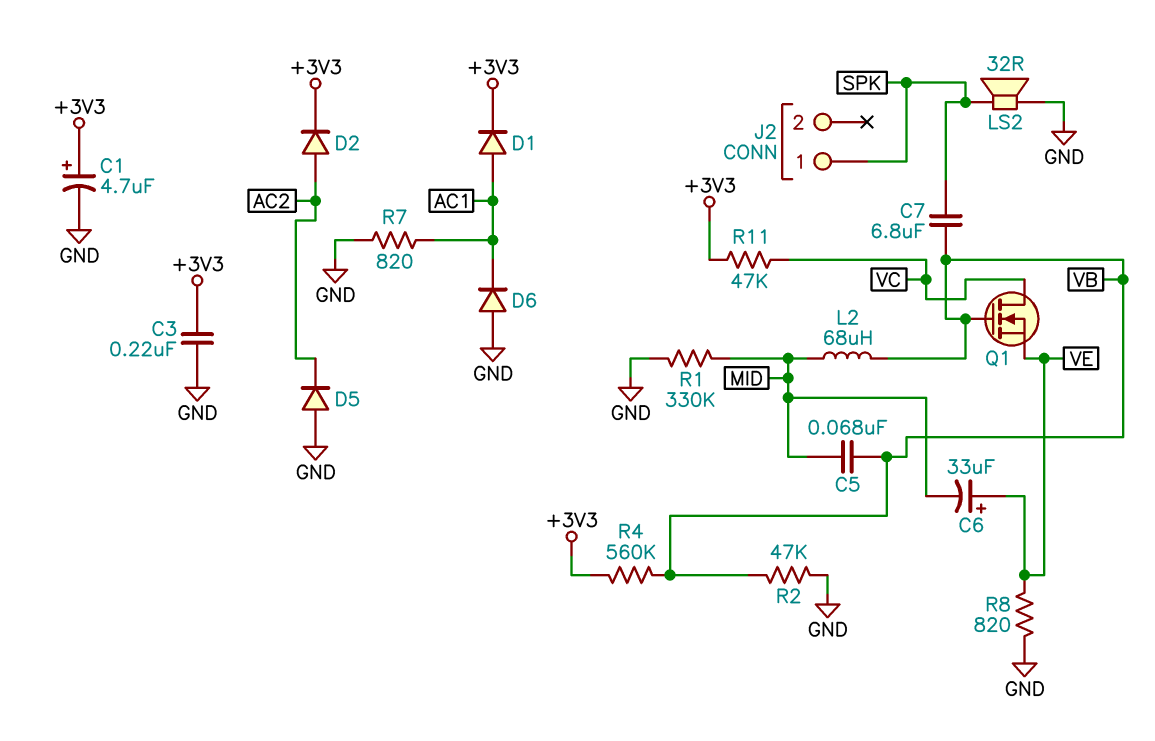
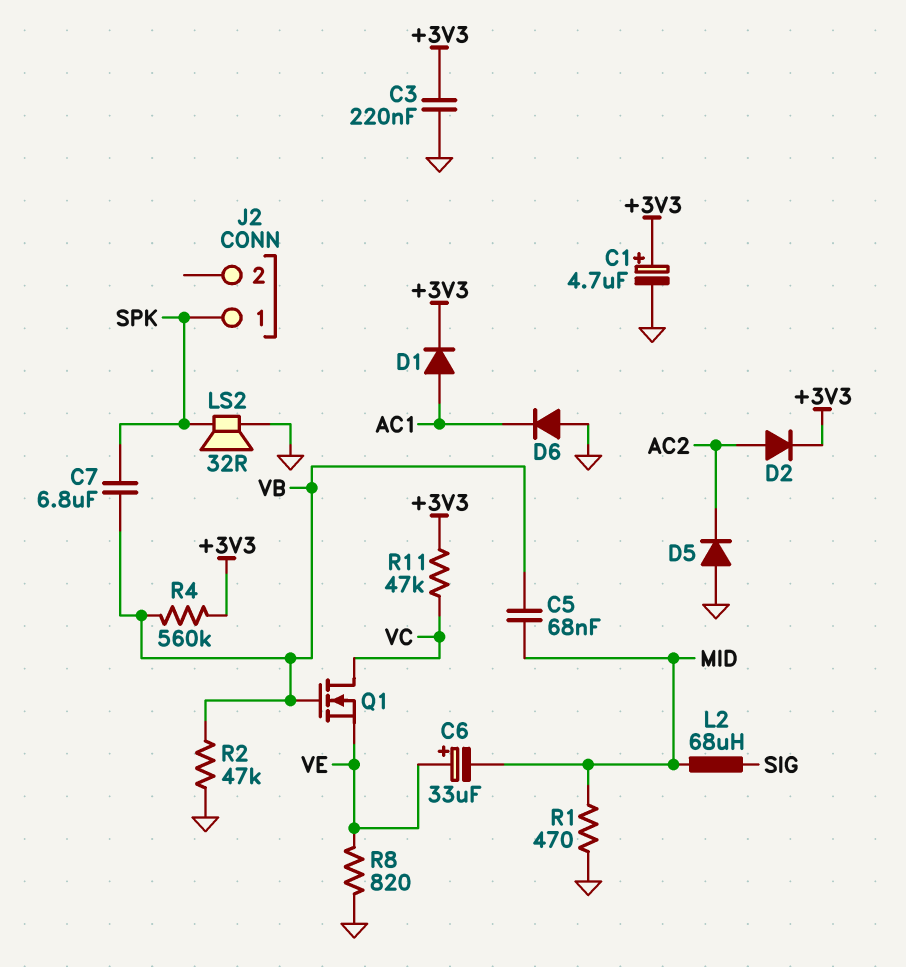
L2: 68uH (MID, VB) -> 68uH (MID, SIG)
R1: 330k (GND, MID) -> 470 (GND, MID)
R7: 820 (AC1, GND) -> none

